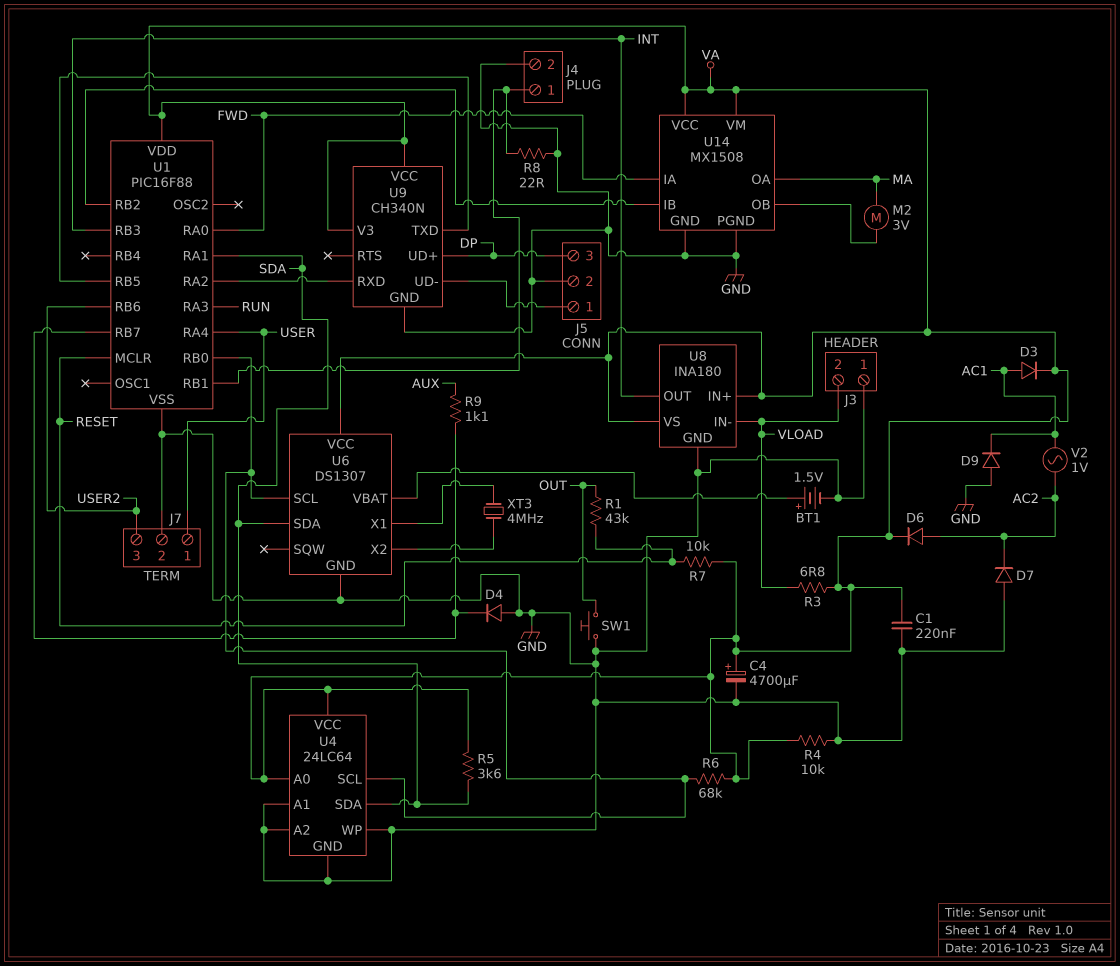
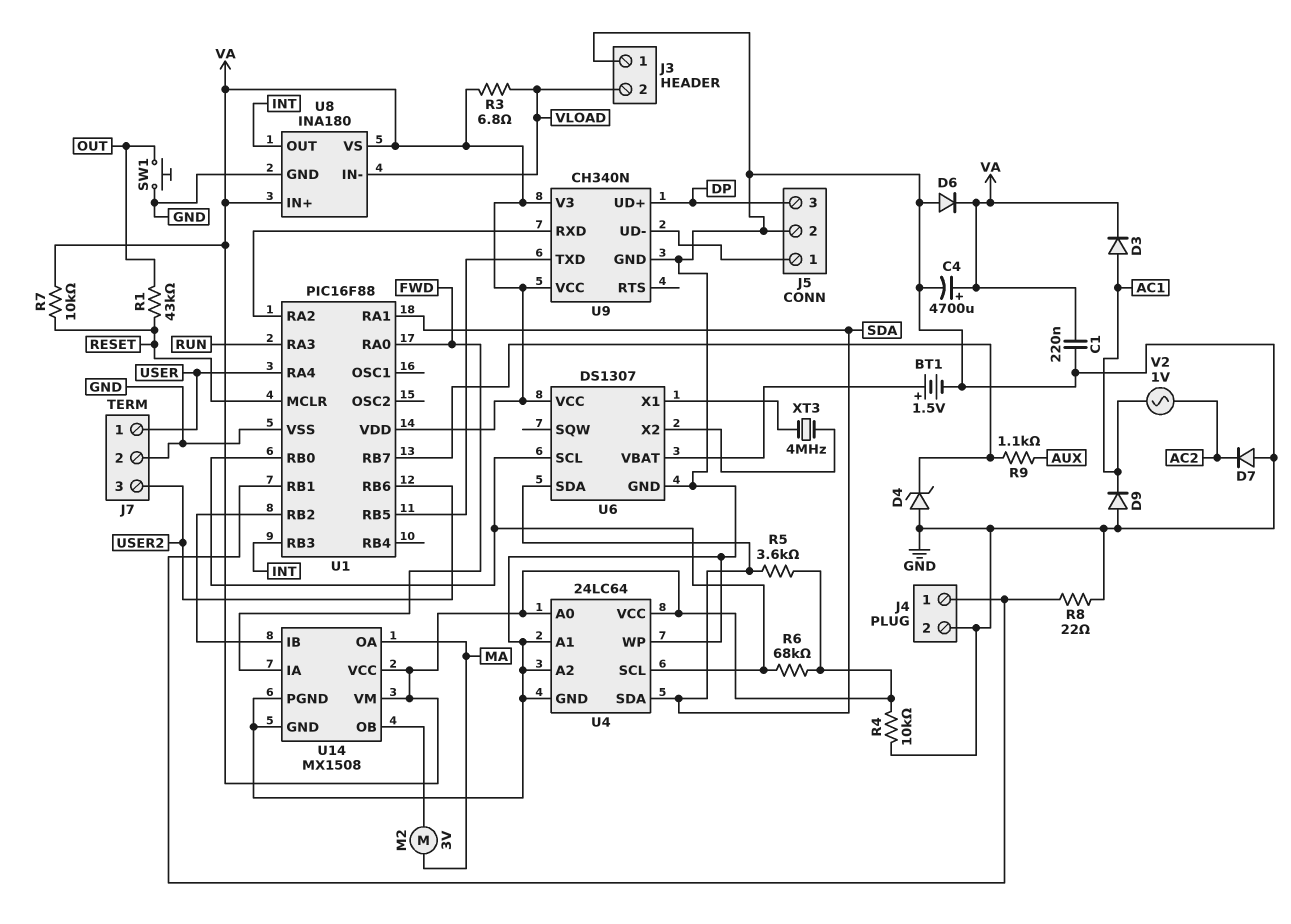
D4: diode (A GND, K U1/RB7) -> zener (A GND, K U1/RB7)
D6: diode (A AC2, K VA) -> diode (A GND, K VA)

